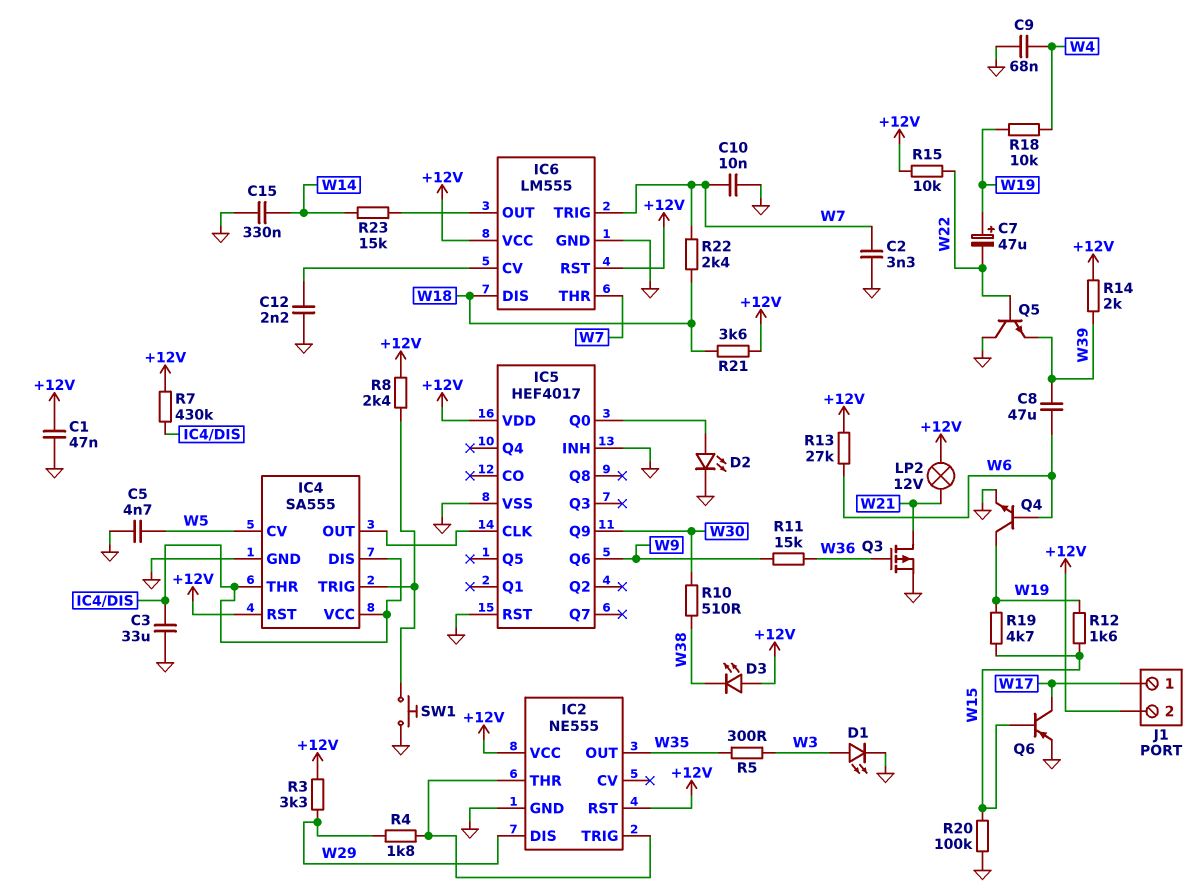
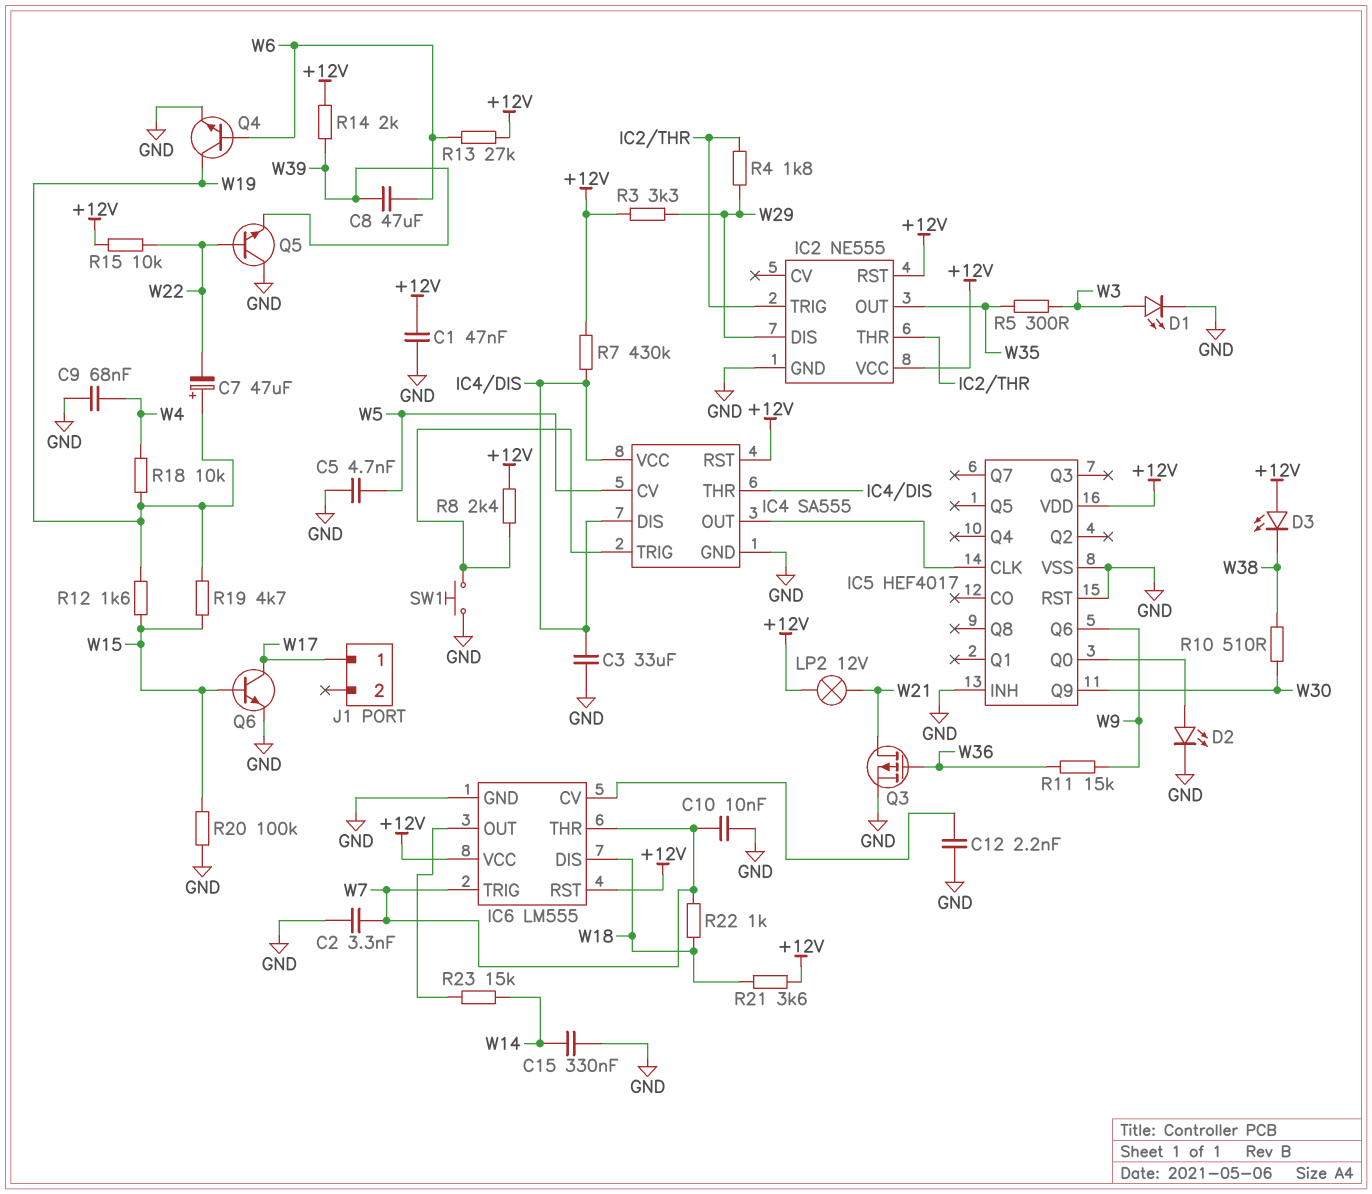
J1 pin 2: +12V -> none
Q6: PNP (B W15, C W17, E GND) -> NPN (B W15, C W17, E GND)
R22: 2.4k (W7, W18) -> 1k (W7, W18)

